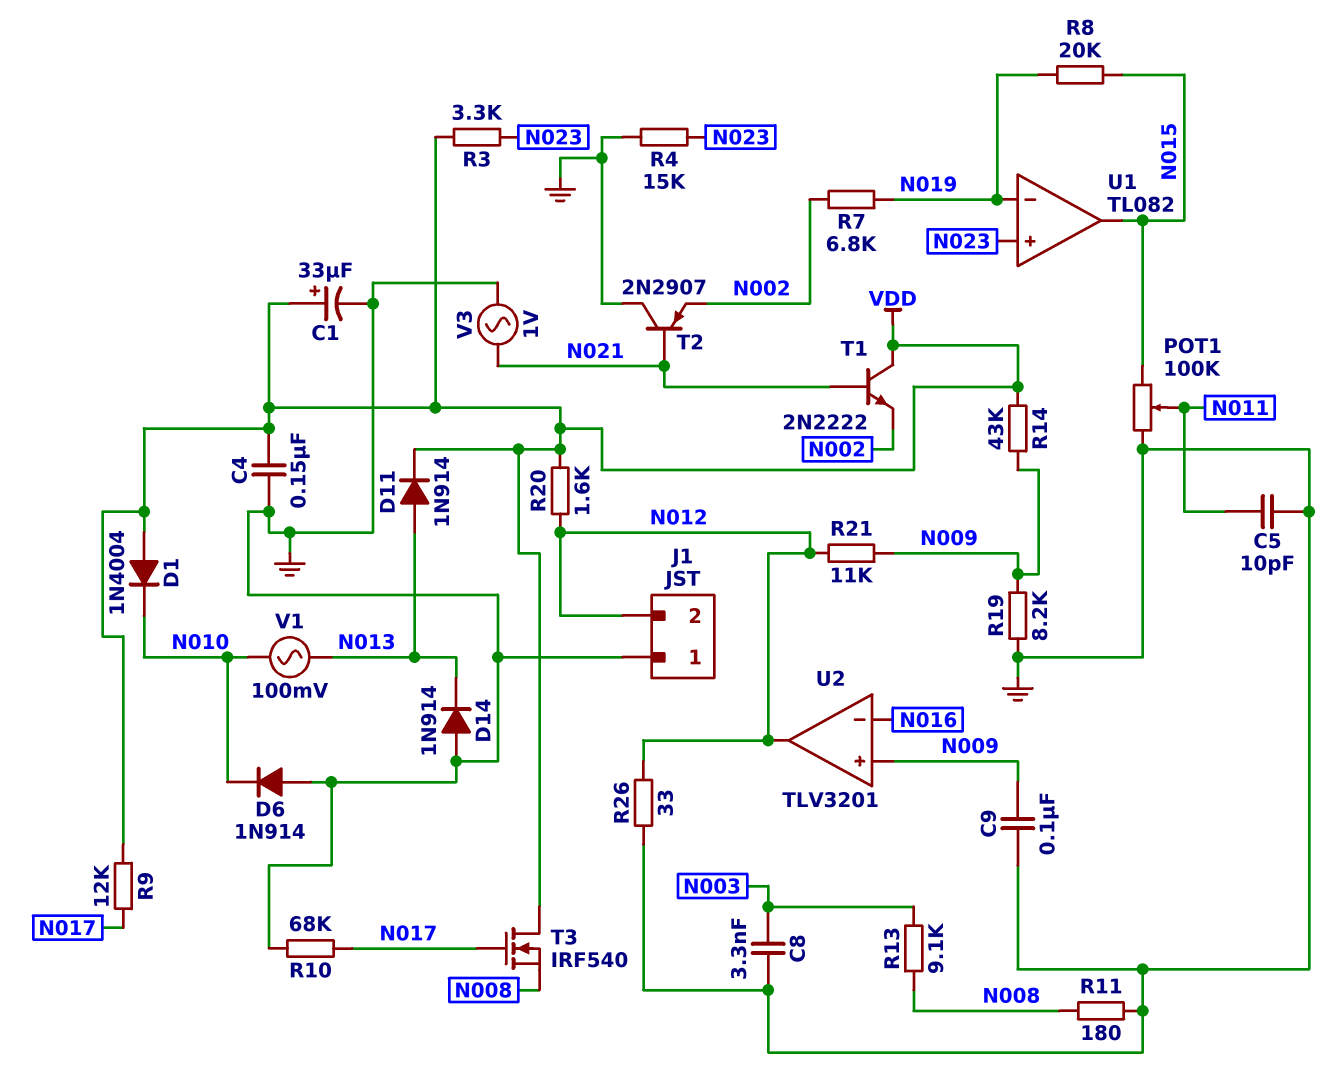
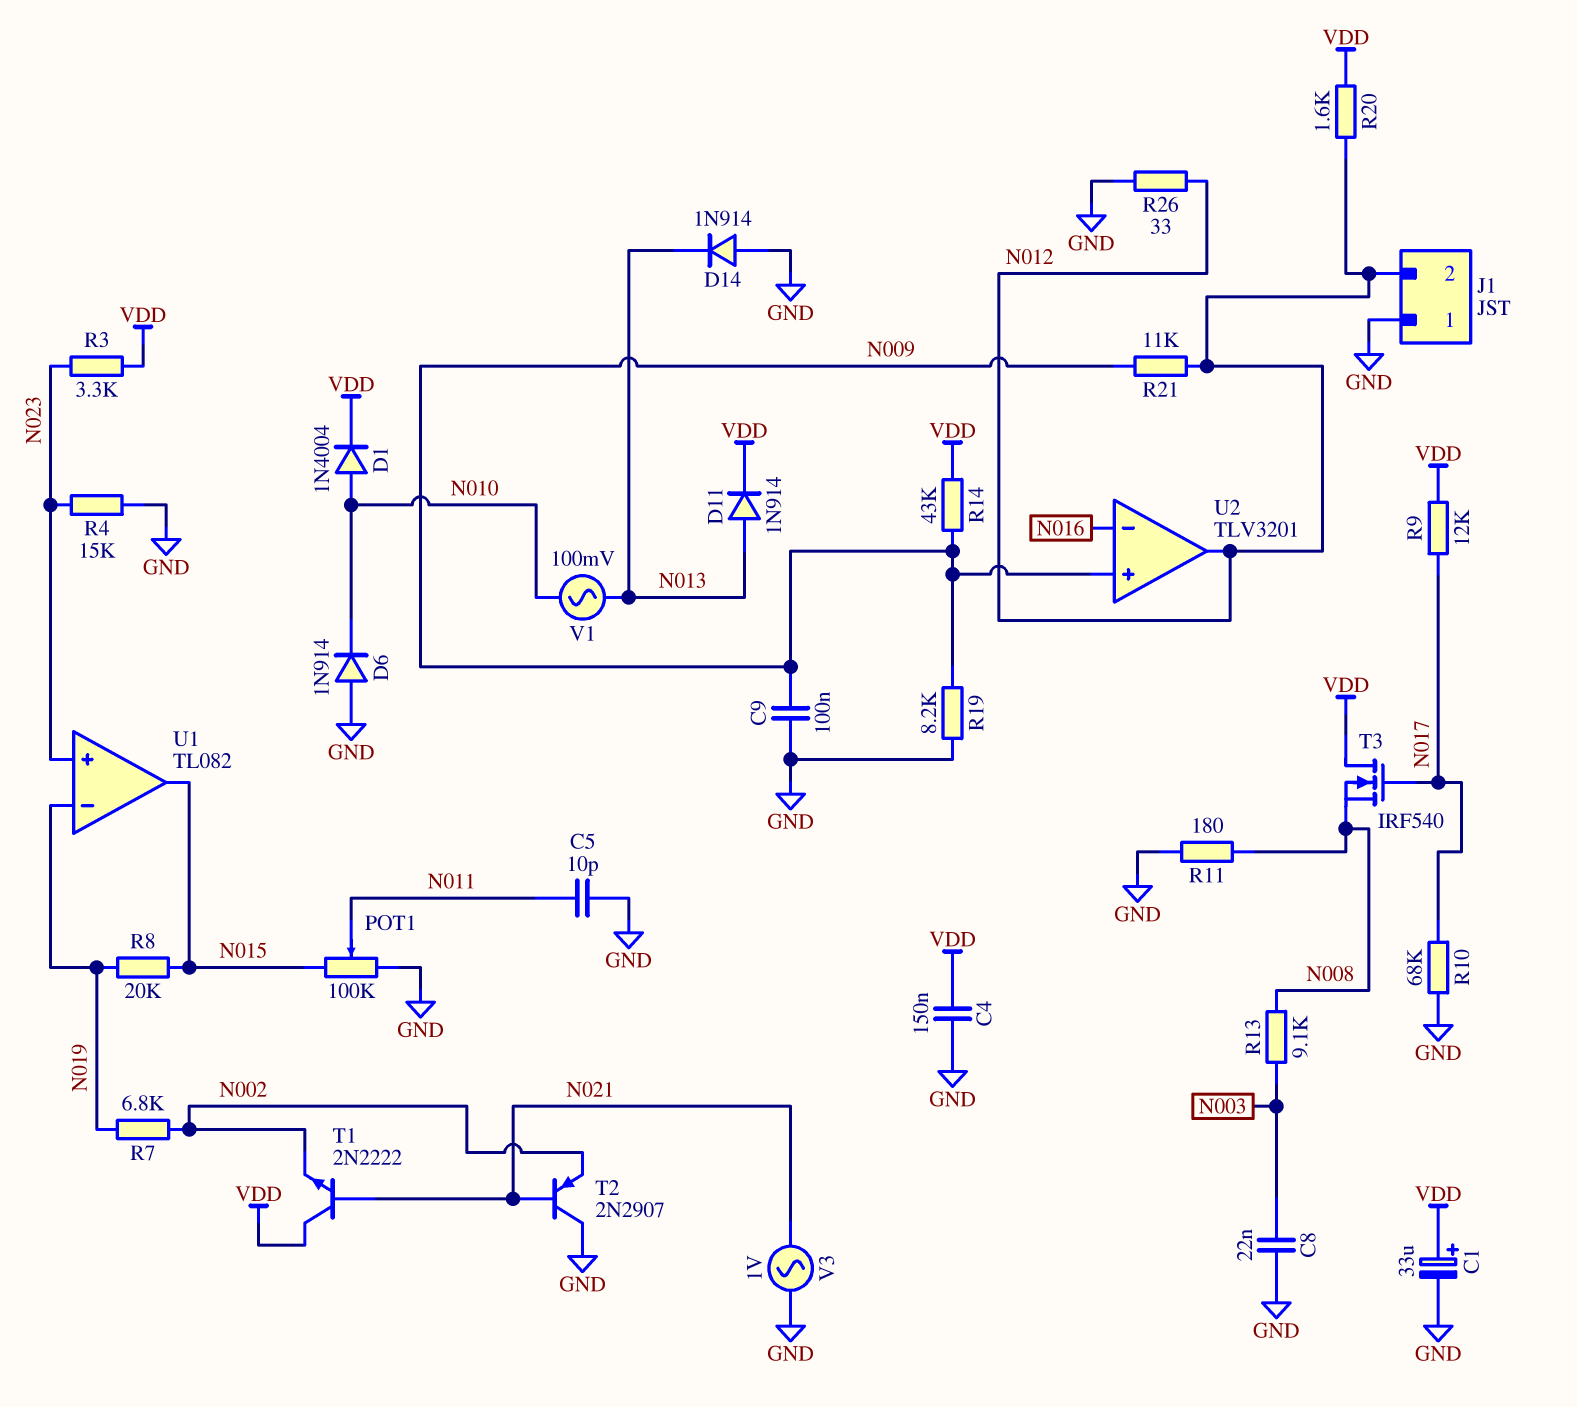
C8: 3.3nF (GND, N003) -> 22nF (GND, N003)
D1: diode 1N4004 (A VDD, K N010) -> diode 1N4004 (A N010, K VDD)

